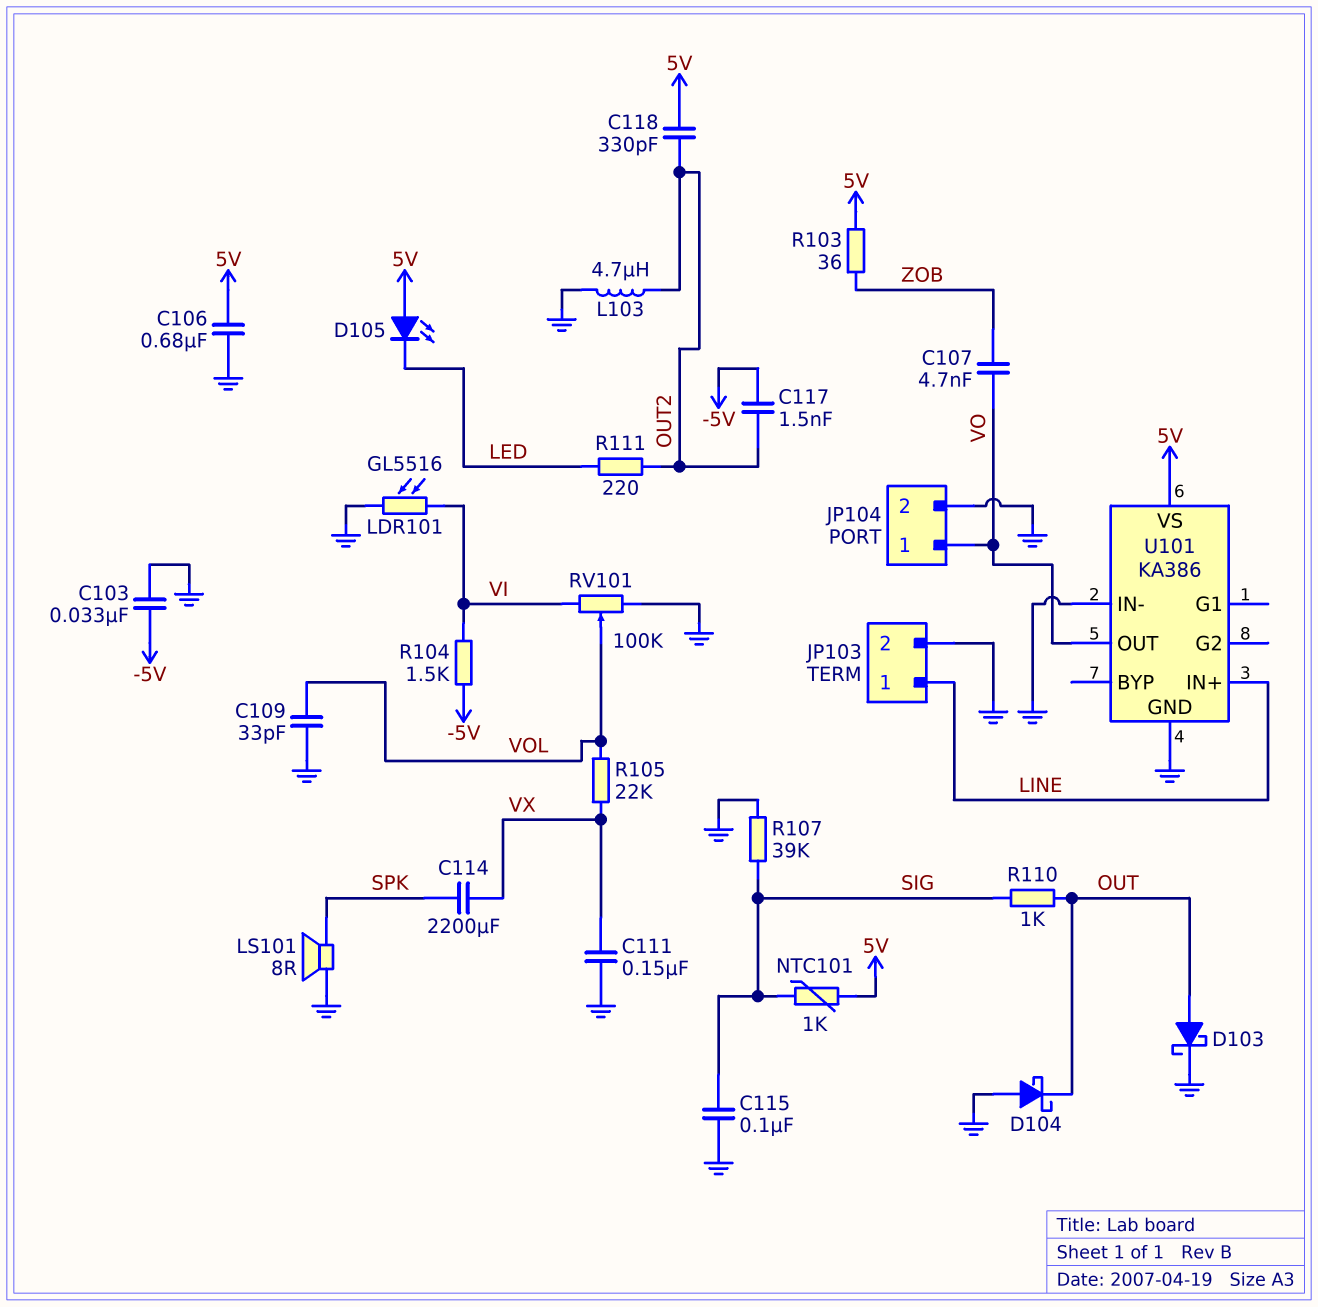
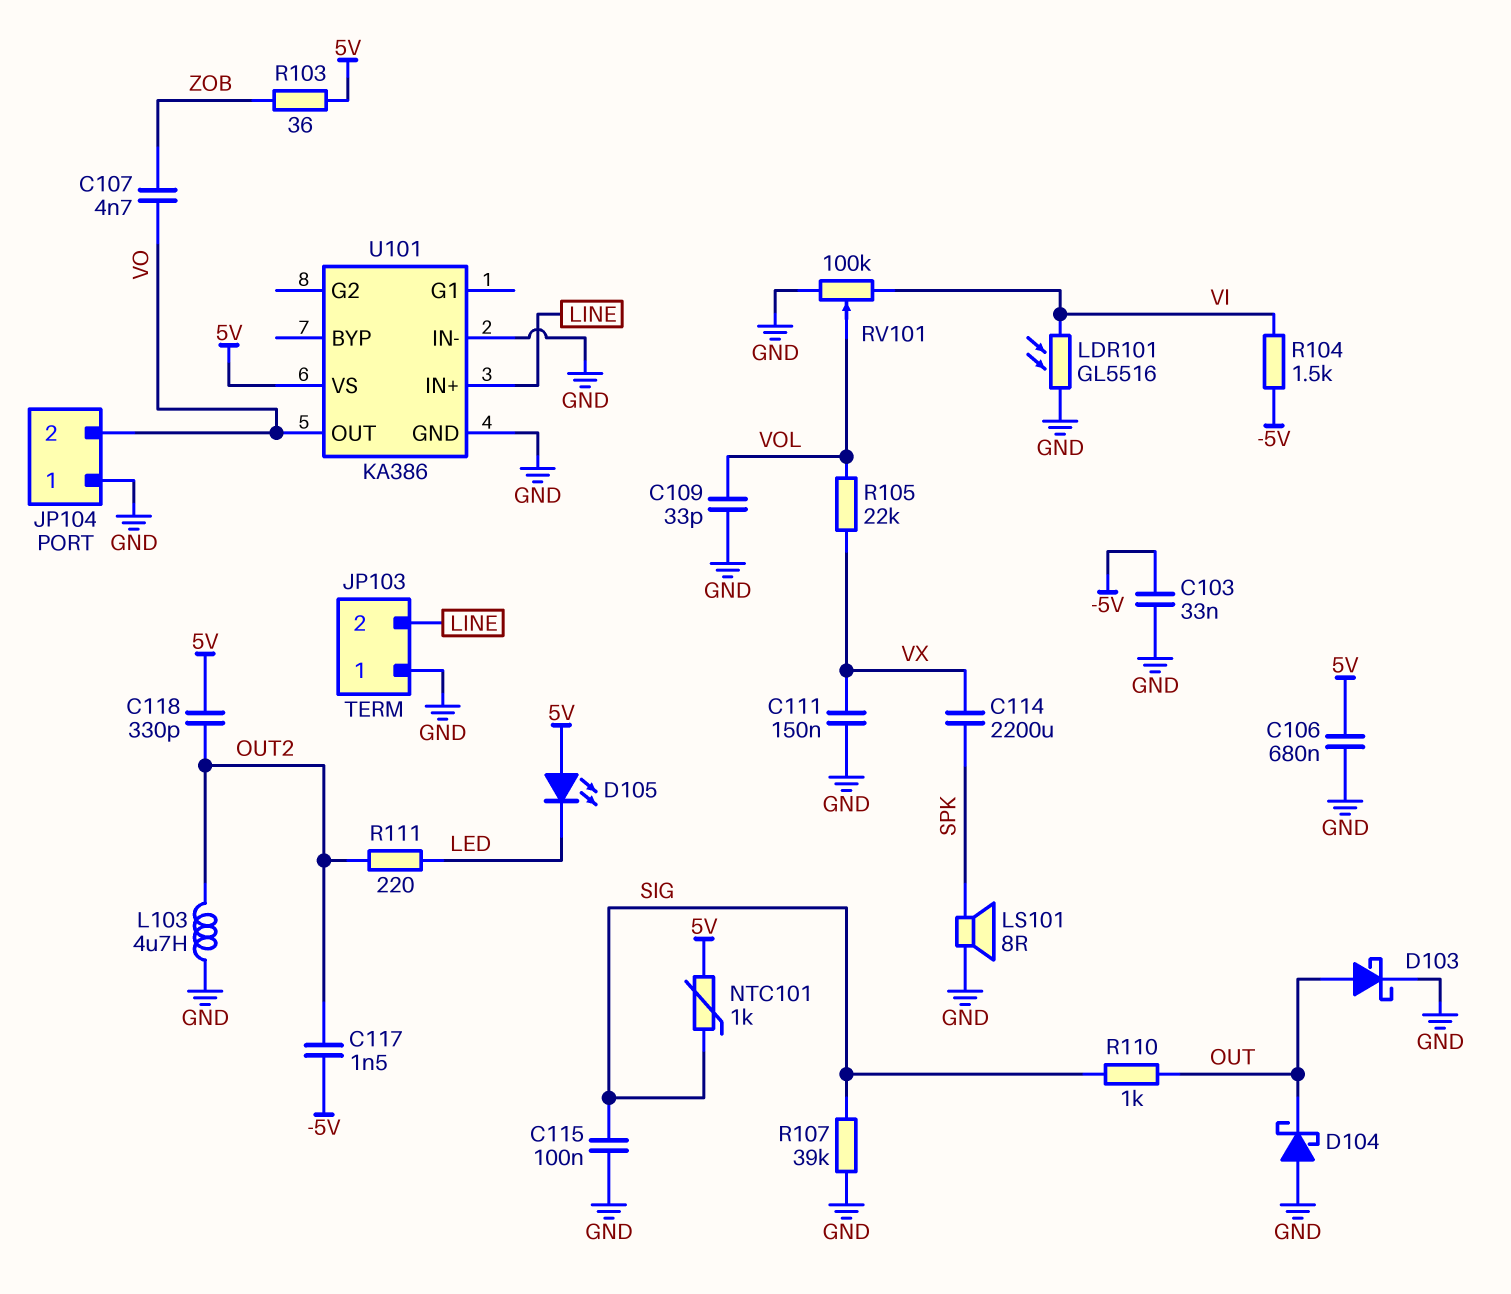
JP103 pin 1: LINE -> GND
JP103 pin 2: GND -> LINE
JP104 pin 1: VO -> GND
JP104 pin 2: GND -> VO

